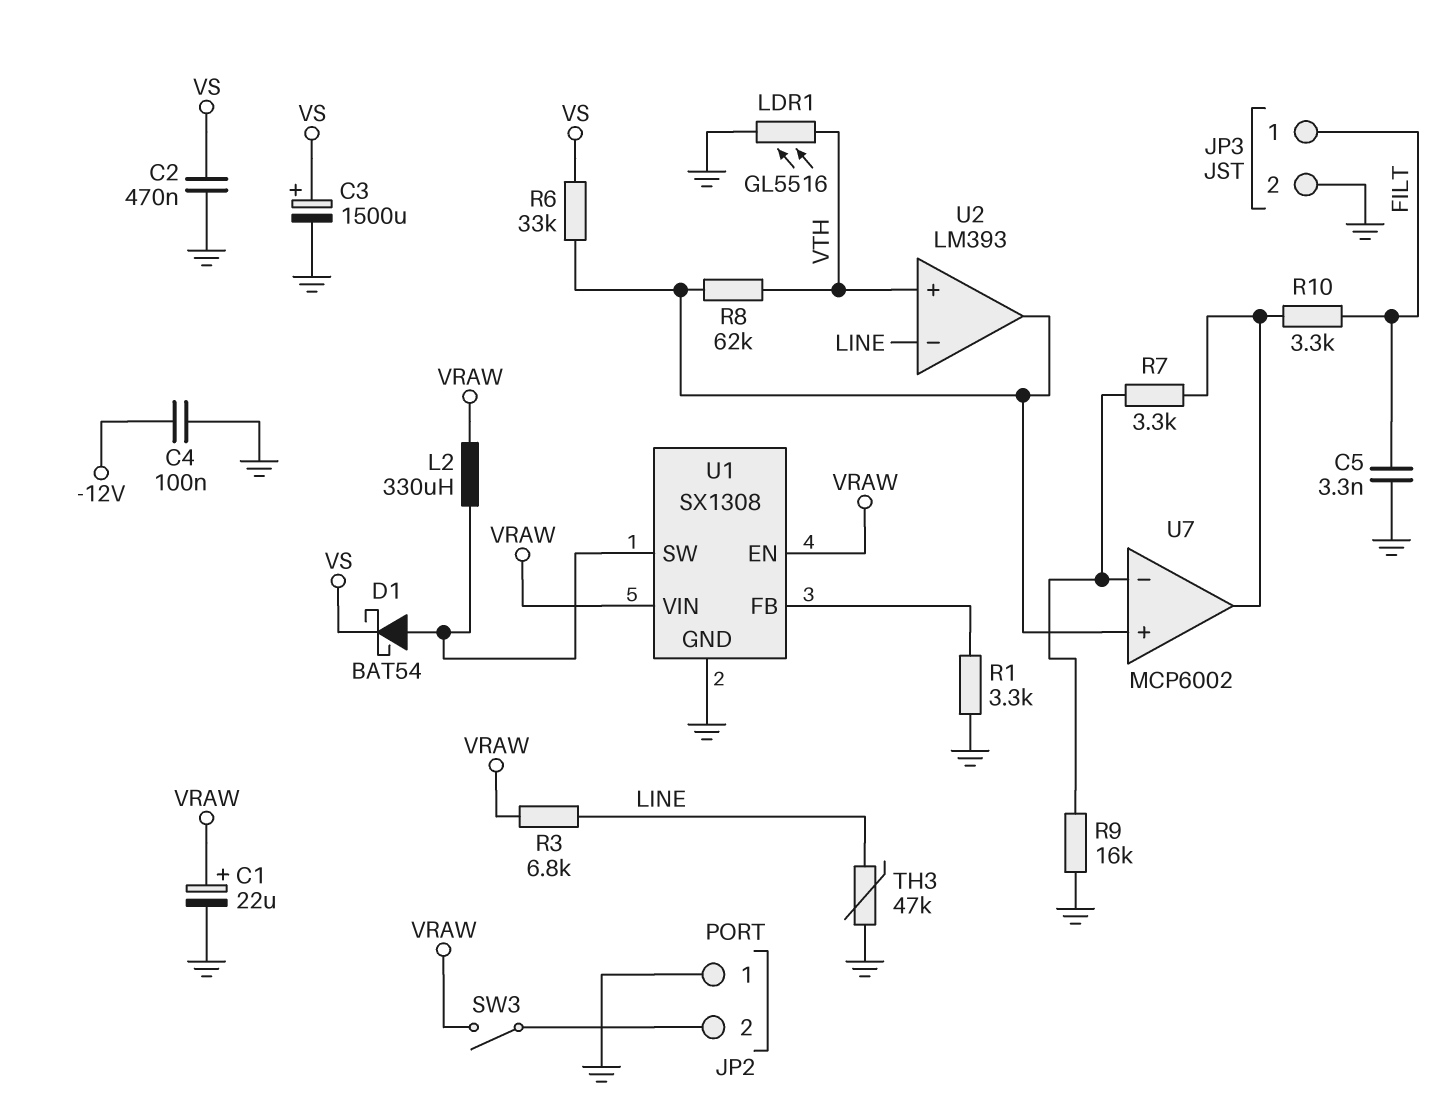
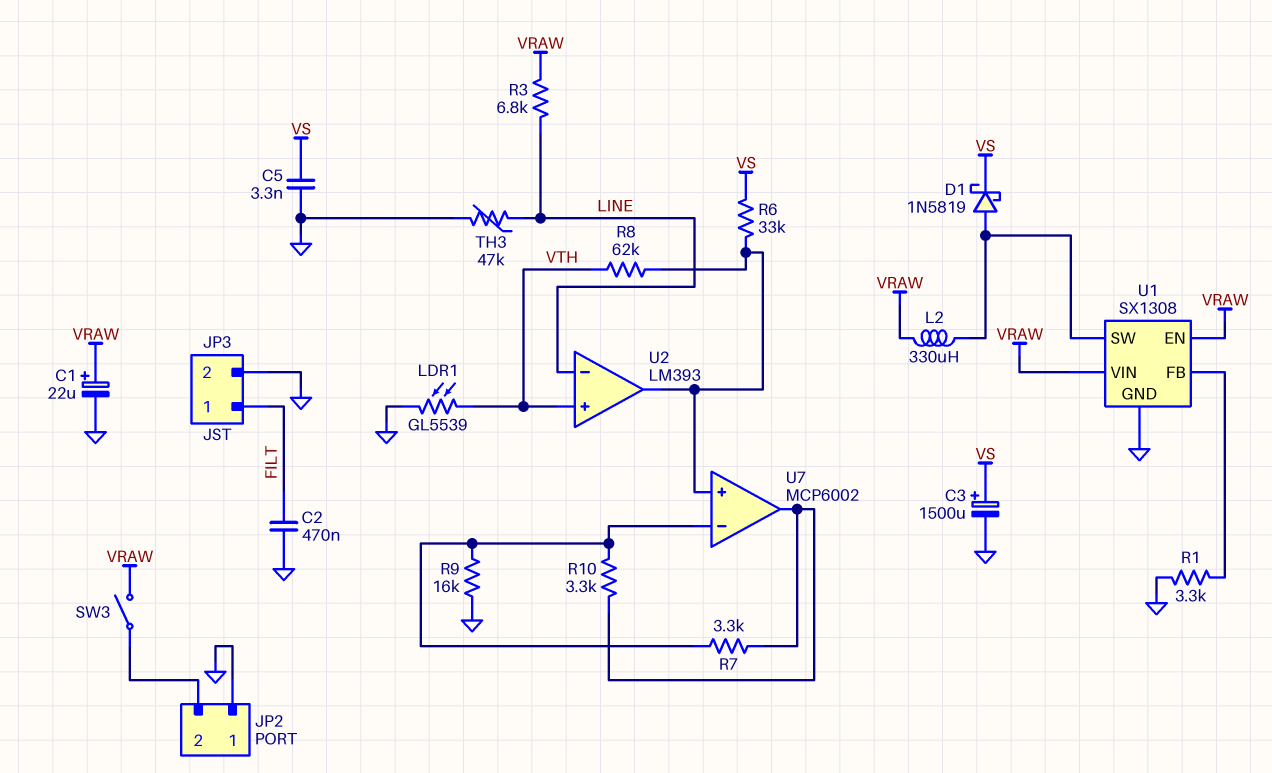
C2: 470nF (GND, VS) -> 470nF (FILT, GND)
C4: 100nF (-12V, GND) -> none
C5: 3.3nF (FILT, GND) -> 3.3nF (GND, VS)
D1: schottky BAT54 (A U1/SW, K VS) -> schottky 1N5819 (A U1/SW, K VS)
LDR1: GL5516 (GND, VTH) -> GL5539 (GND, VTH)
R10: 3.3k (FILT, U7/out) -> 3.3k (U7/in-, U7/out)

